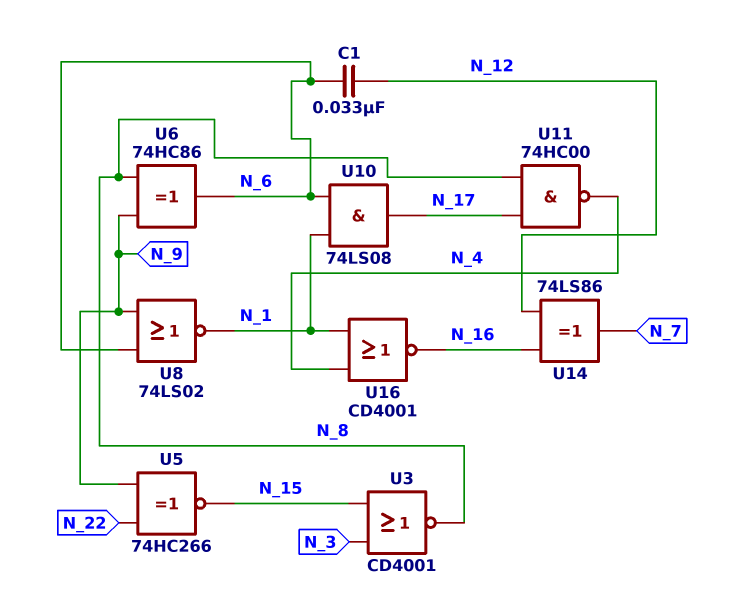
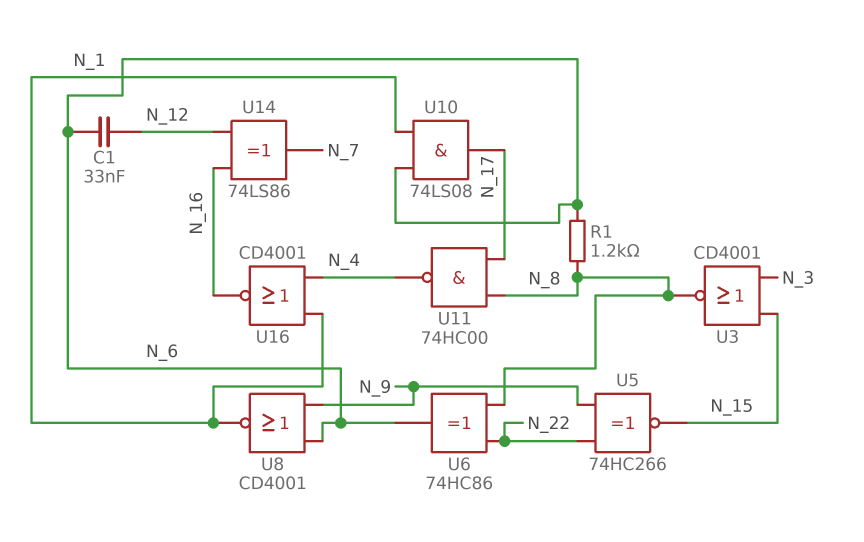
R1: none -> 1.2k (N_6, N_8)
U6: XOR 74HC86 (in N_8, in N_9, out N_6) -> XOR 74HC86 (in N_8, in N_22, out N_6)
U8: NOR 74LS02 (in N_6, in N_9, out N_1) -> NOR CD4001 (in N_6, in N_9, out N_1)

